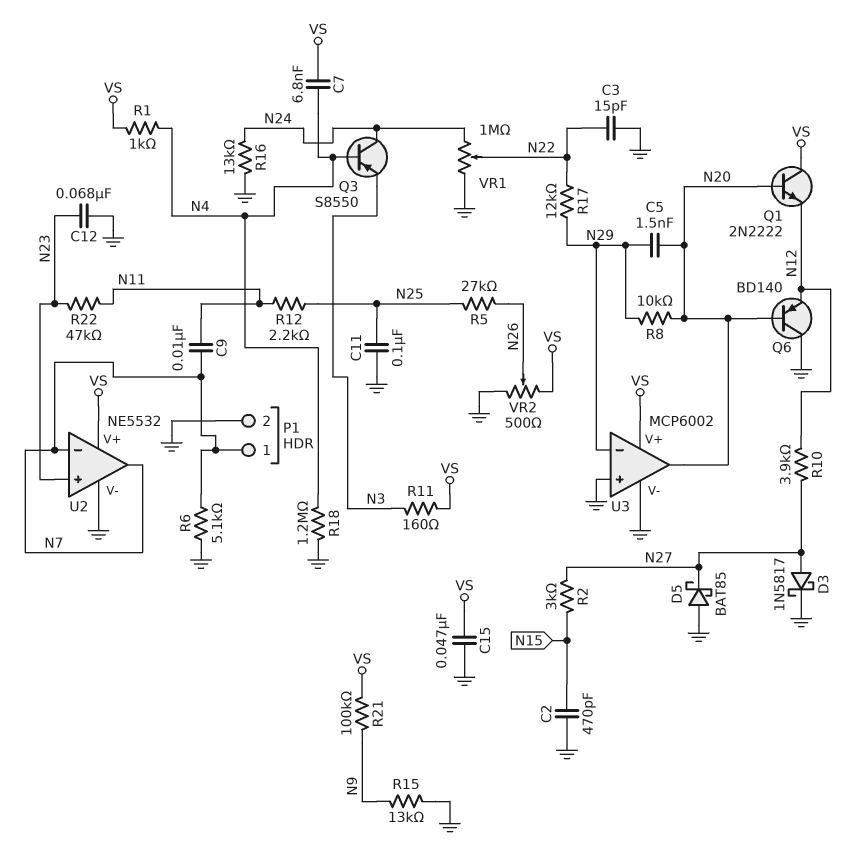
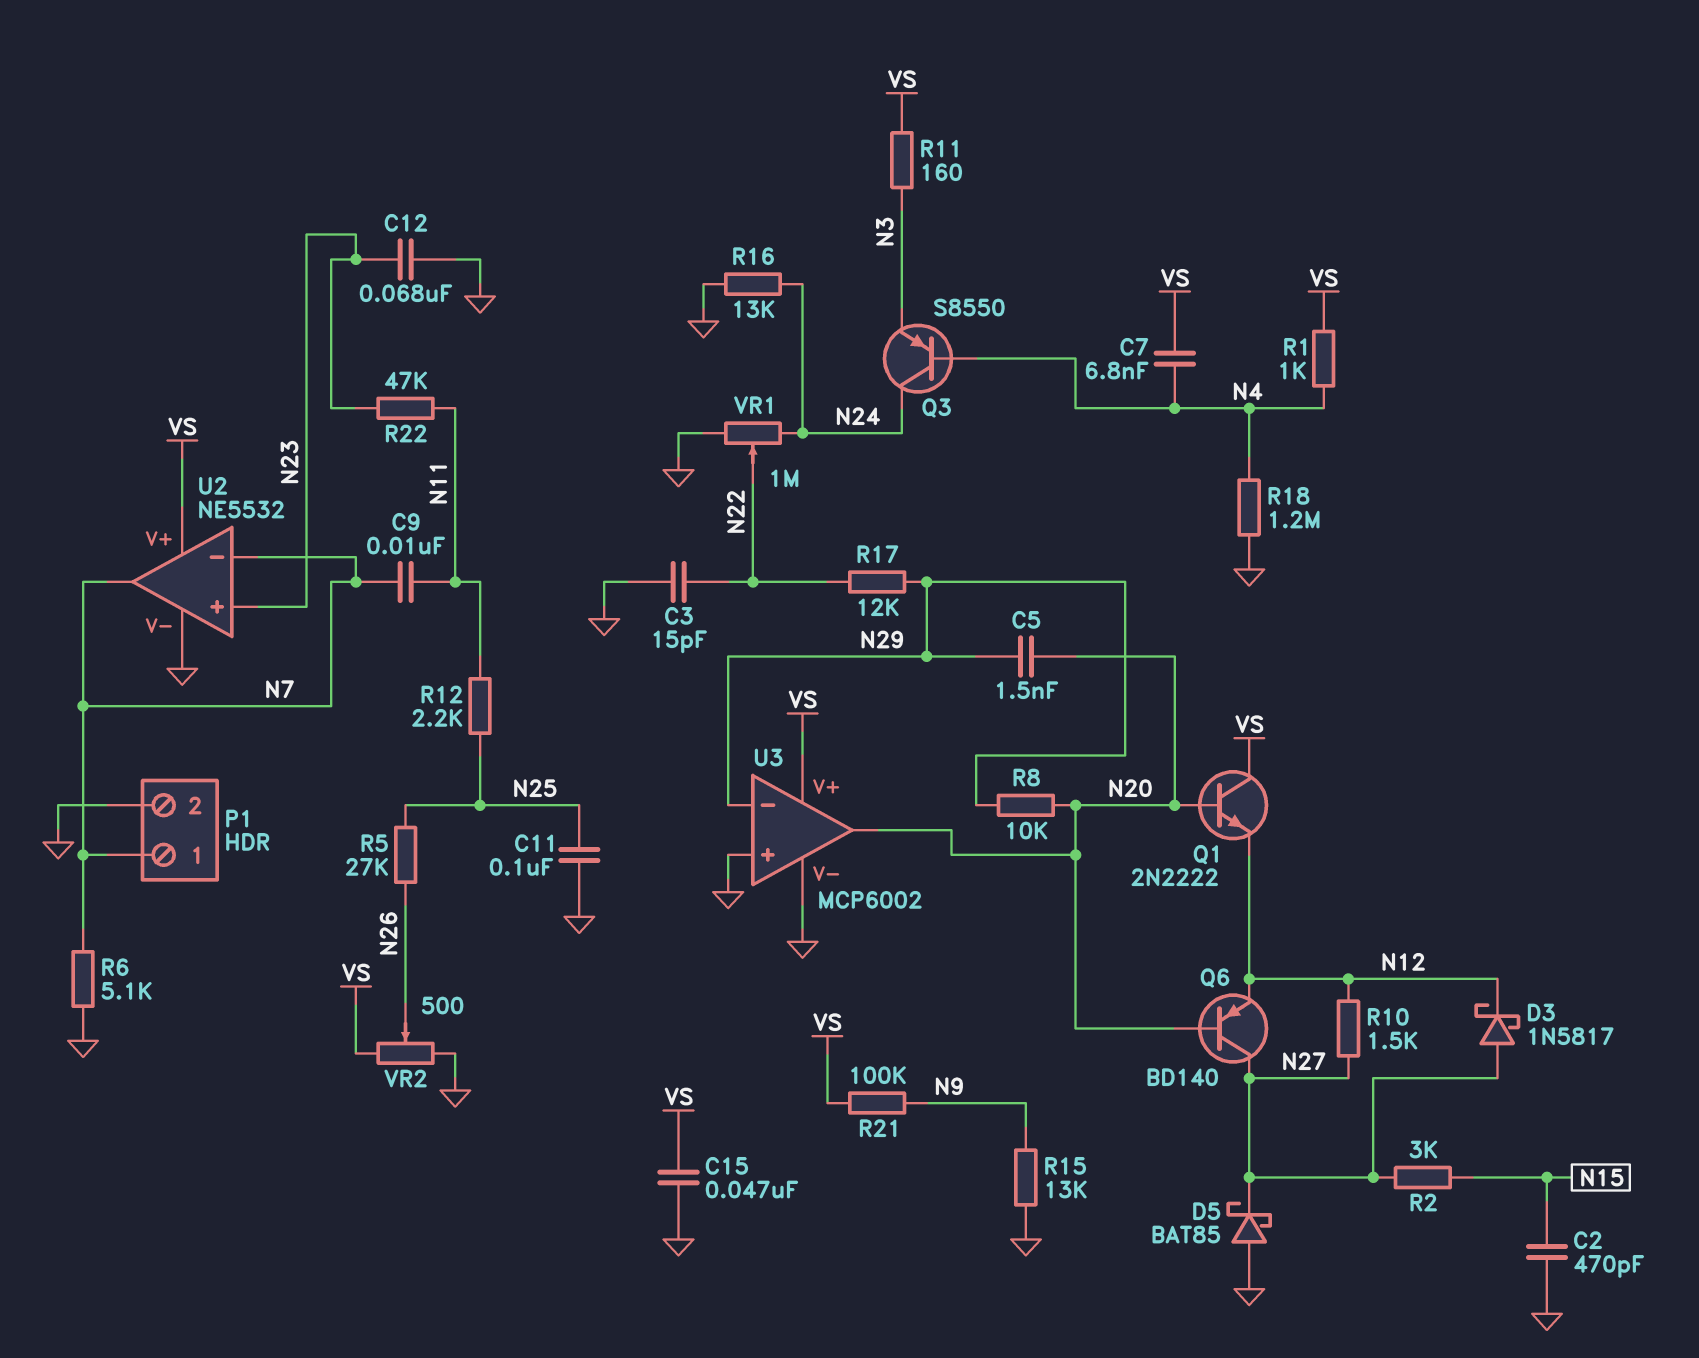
D3: schottky 1N5817 (A N27, K GND) -> schottky 1N5817 (A N27, K N12)
Q6: PNP BD140 (B N20, C GND, E N12) -> PNP BD140 (B N20, C N27, E N12)
R10: 3.9k (N12, N27) -> 1.5k (N12, N27)

